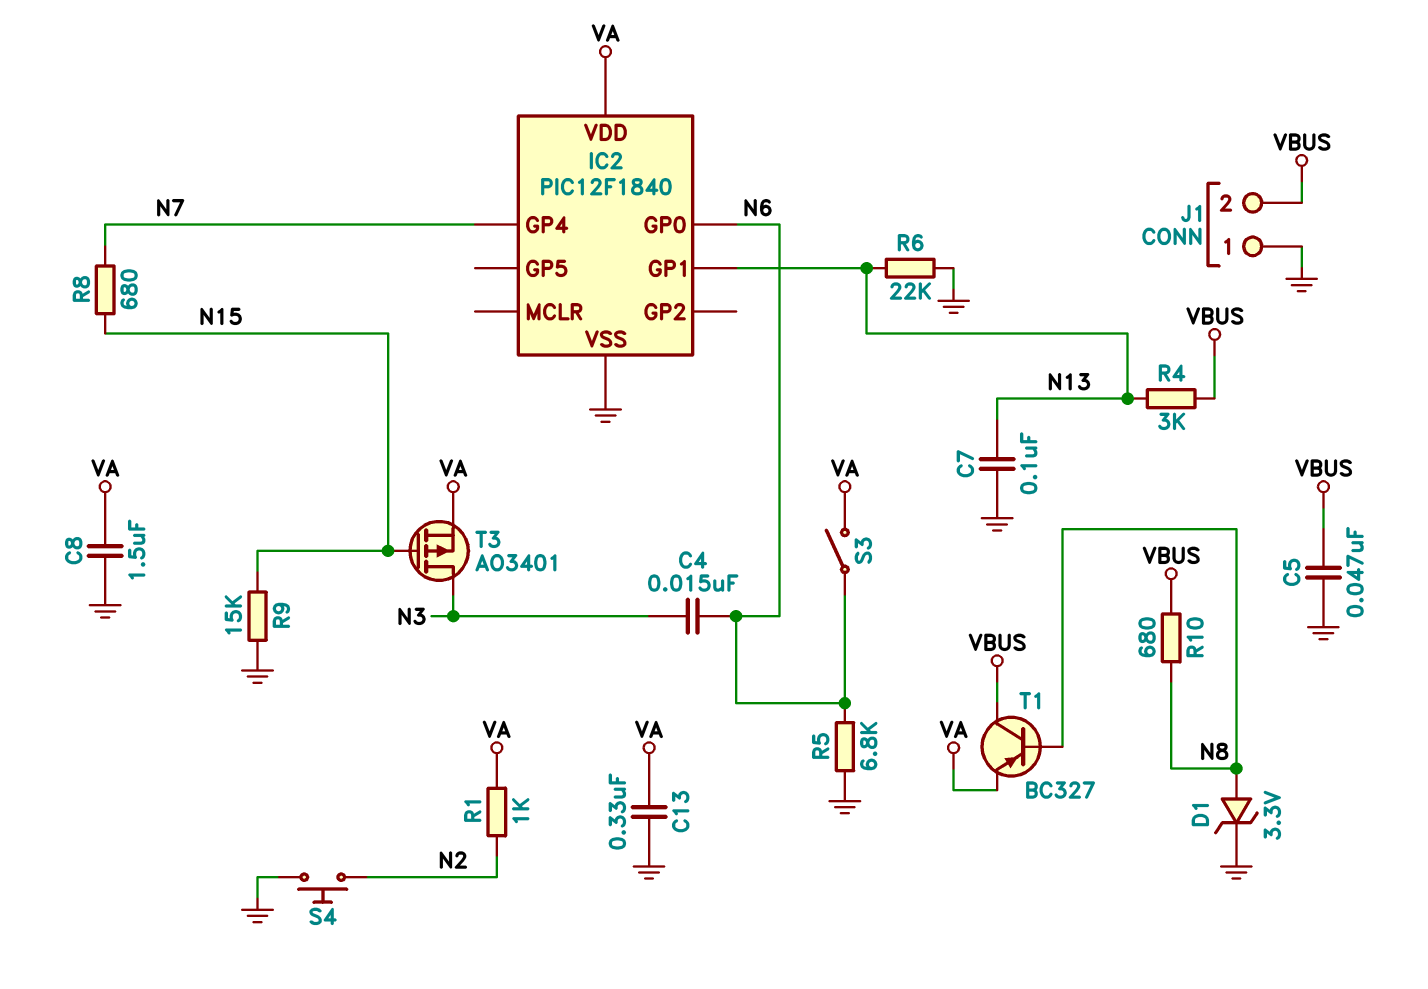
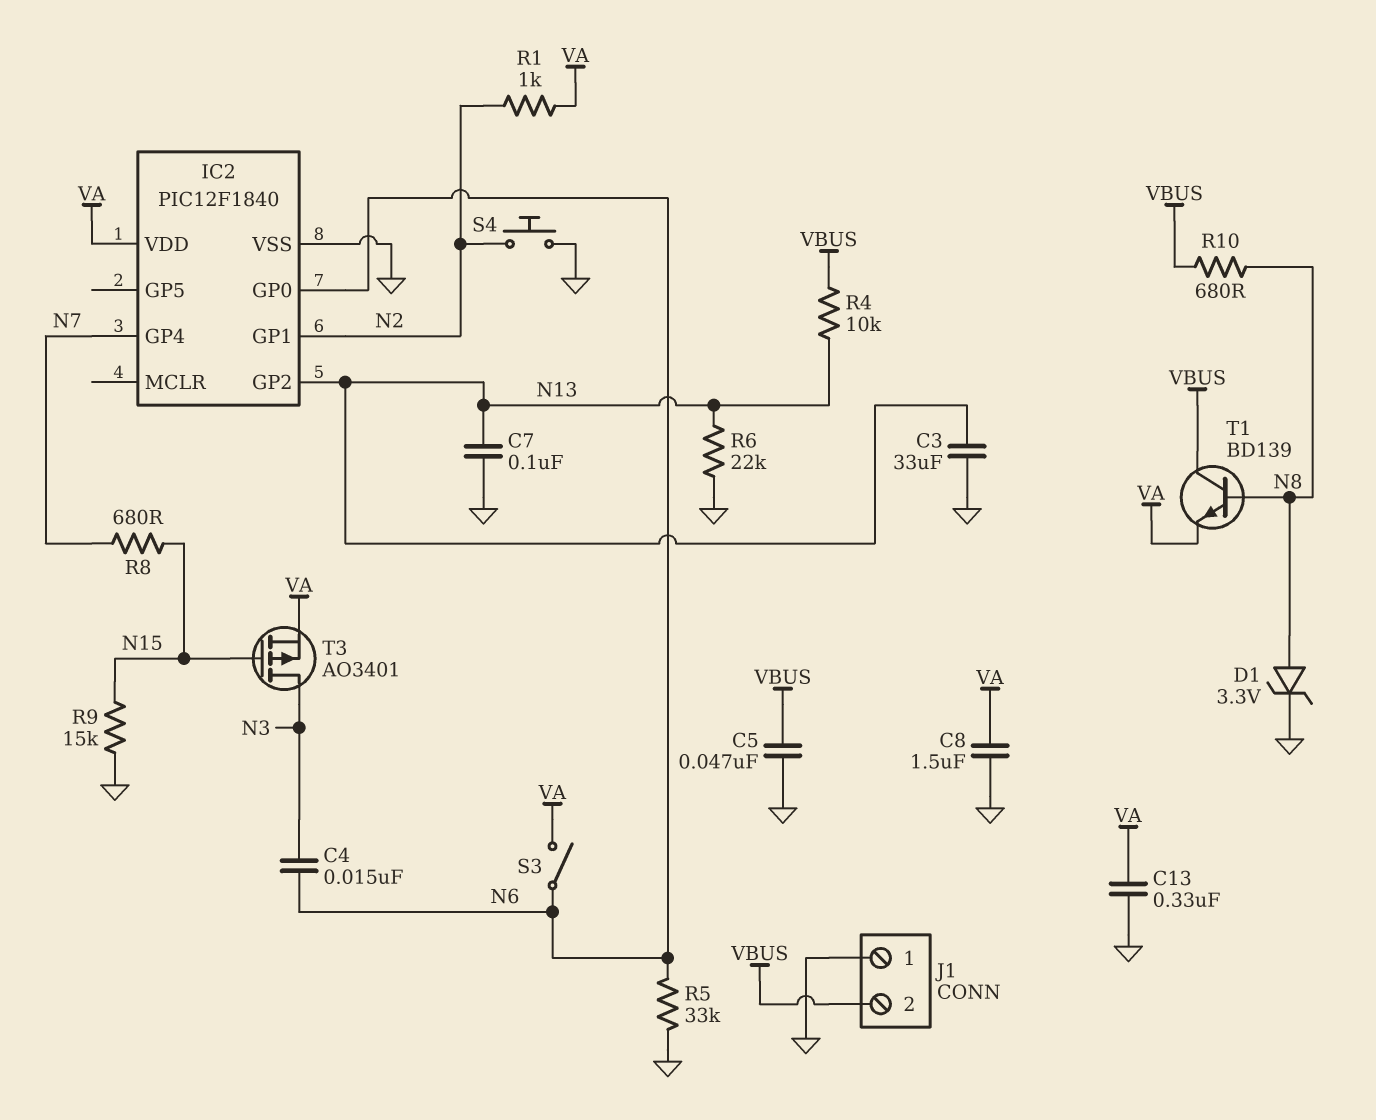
C3: none -> 33uF (GND, N13)
IC2 pin GP1: N13 -> N2
IC2 pin GP2: none -> N13
R4: 3k (N13, VBUS) -> 10k (N13, VBUS)
R5: 6.8k (GND, N6) -> 33k (GND, N6)
T1: PNP BC327 (B N8, C VBUS, E VA) -> NPN BD139 (B N8, C VBUS, E VA)

